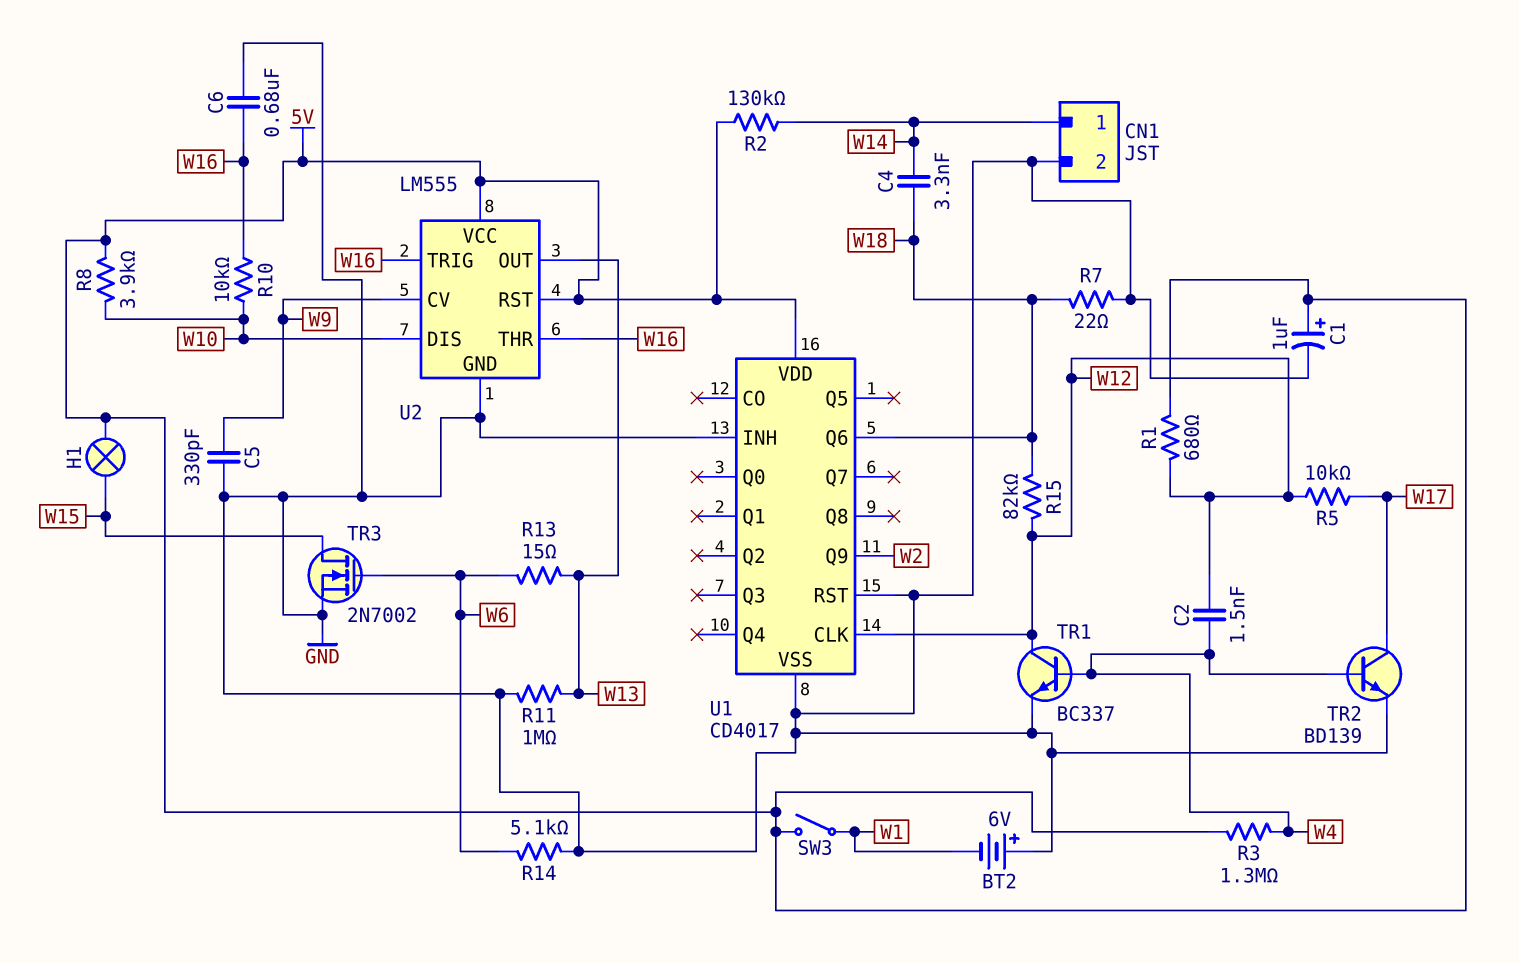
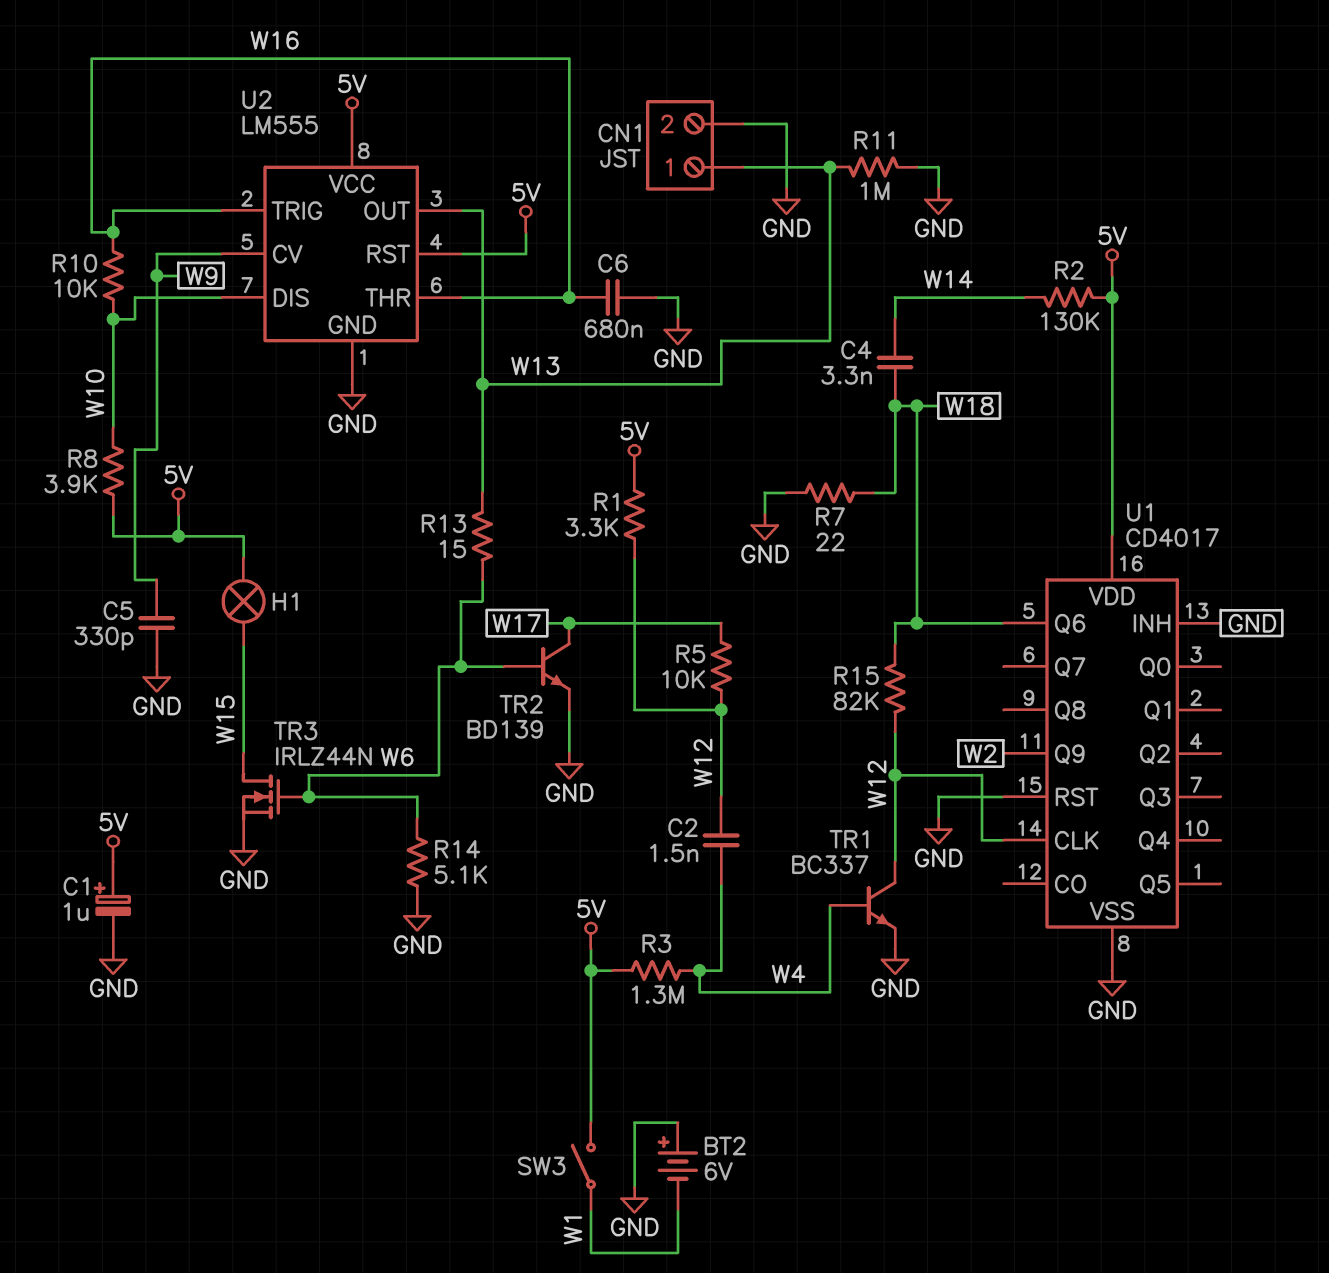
CN1 pin 1: W14 -> W13
R1: 680 (5V, W12) -> 3.3k (5V, W12)
TR2: NPN BD139 (B W4, C W17, E GND) -> NPN BD139 (B W6, C W17, E GND)
TR3: NMOS 2N7002 (G W6, D W15, S GND) -> NMOS IRLZ44N (G W6, D W15, S GND)

